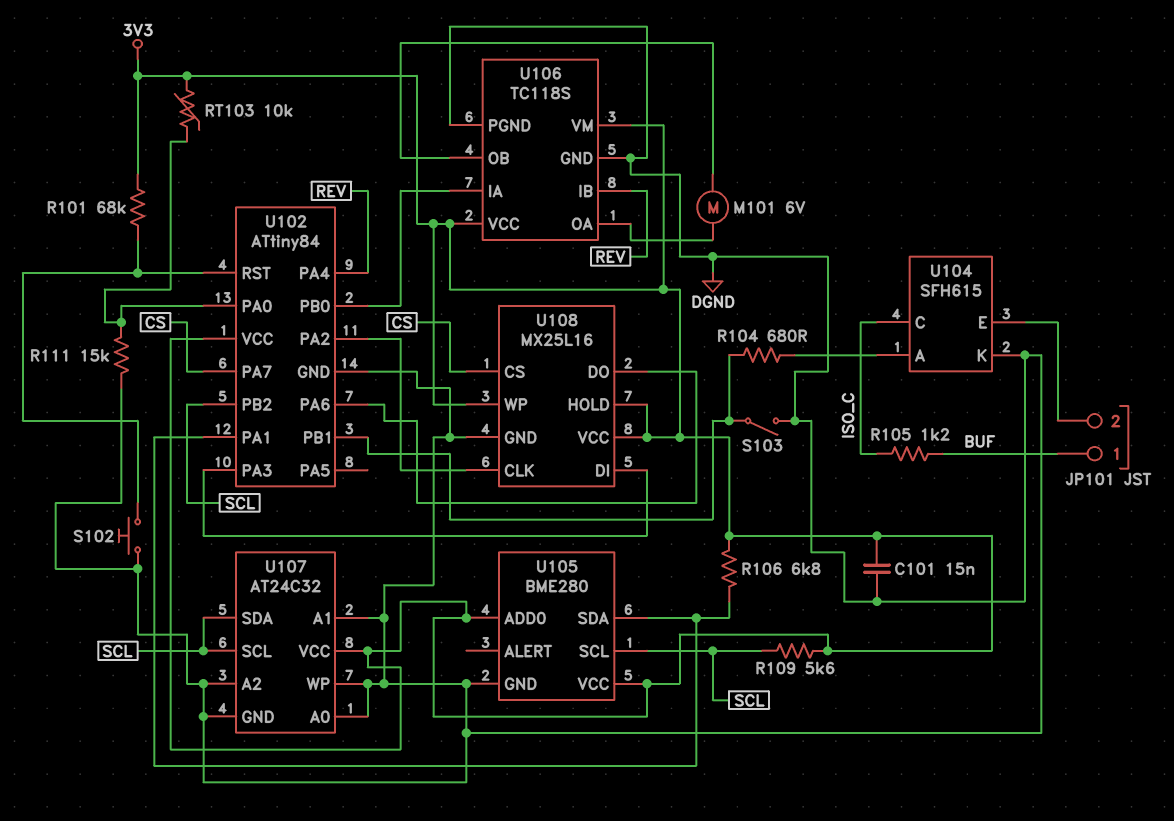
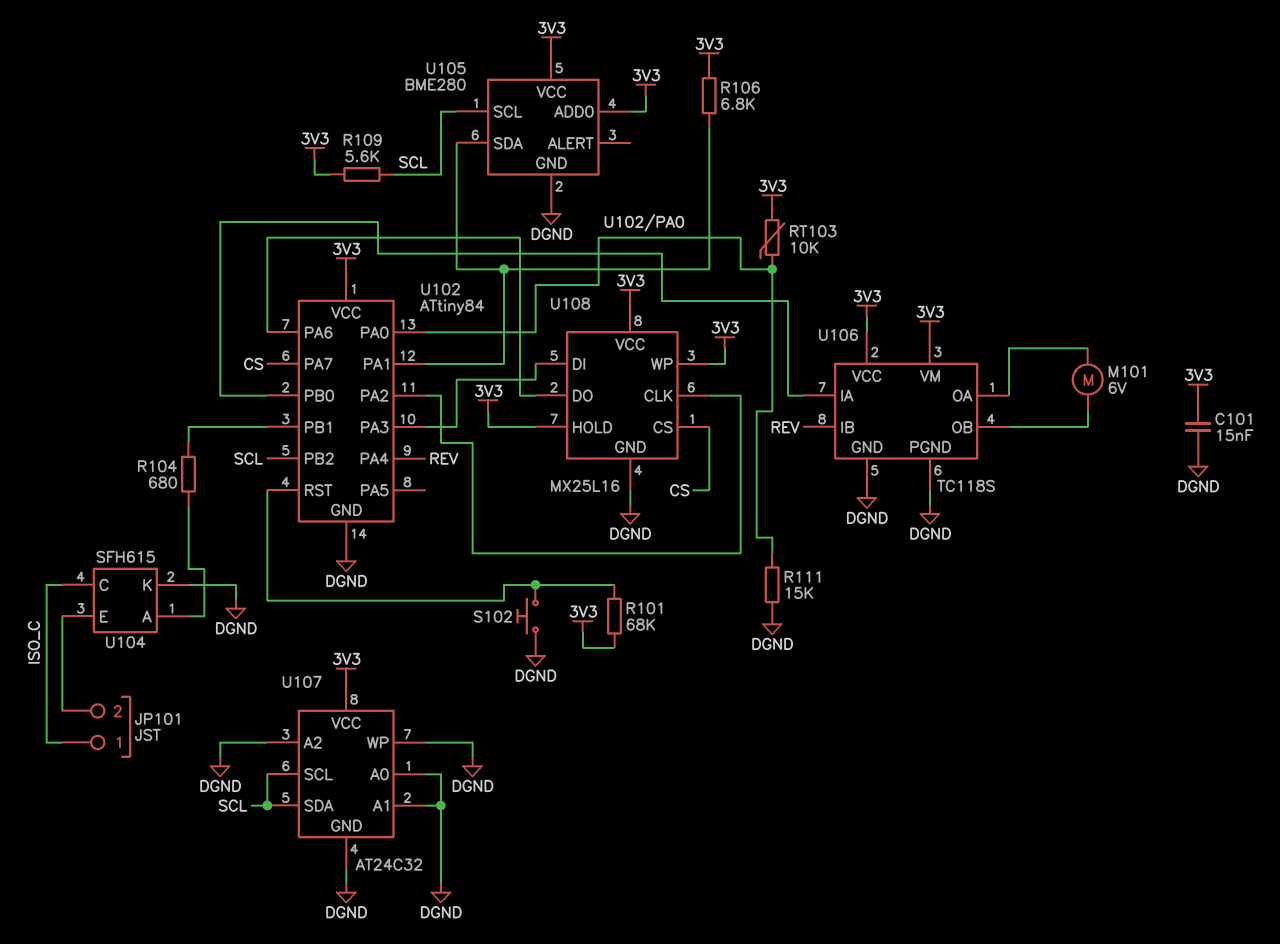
JP101 pin 1: BUF -> ISO_C
R105: 1.2k (BUF, ISO_C) -> none
S103: switch (DGND, U102/PB1) -> none

